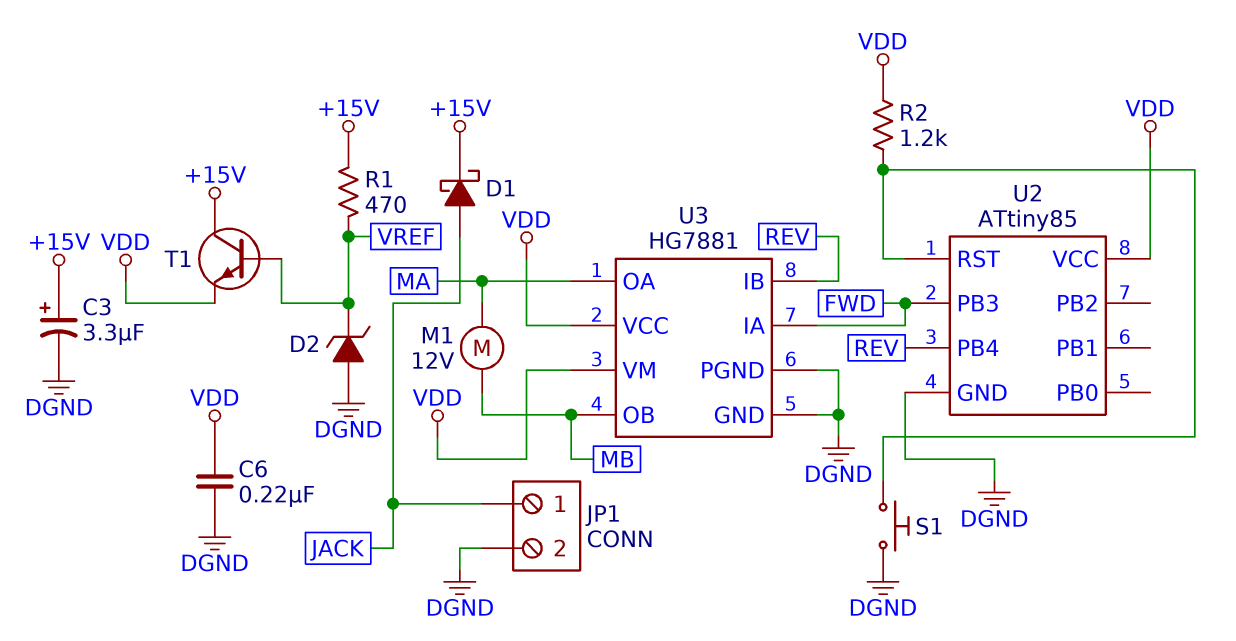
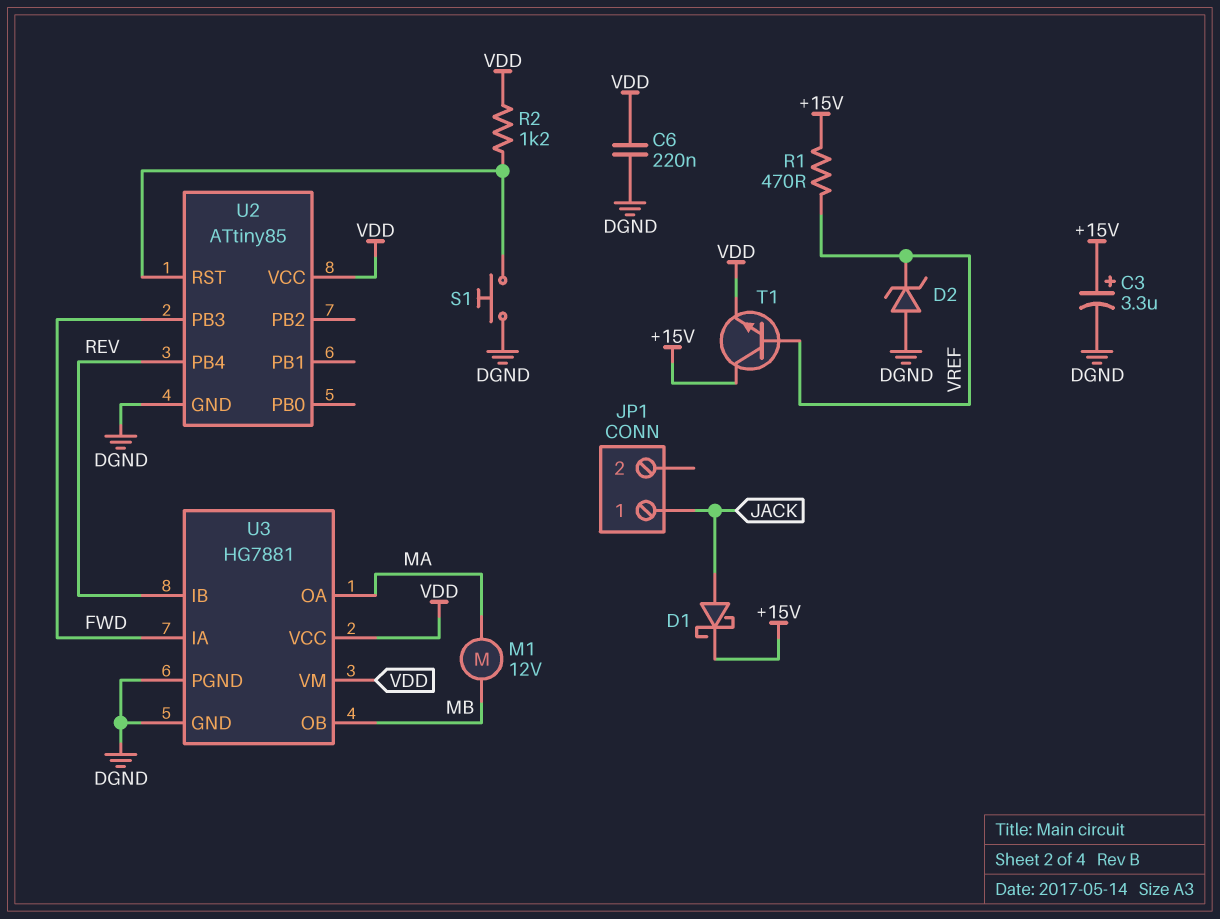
JP1 pin 2: DGND -> none

